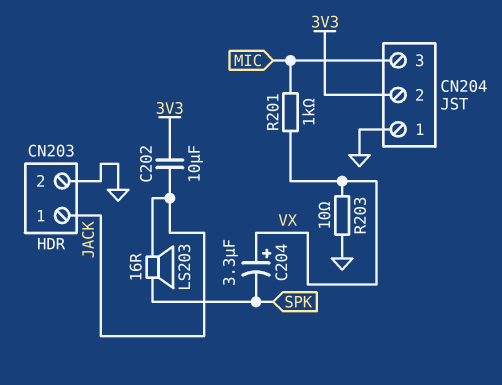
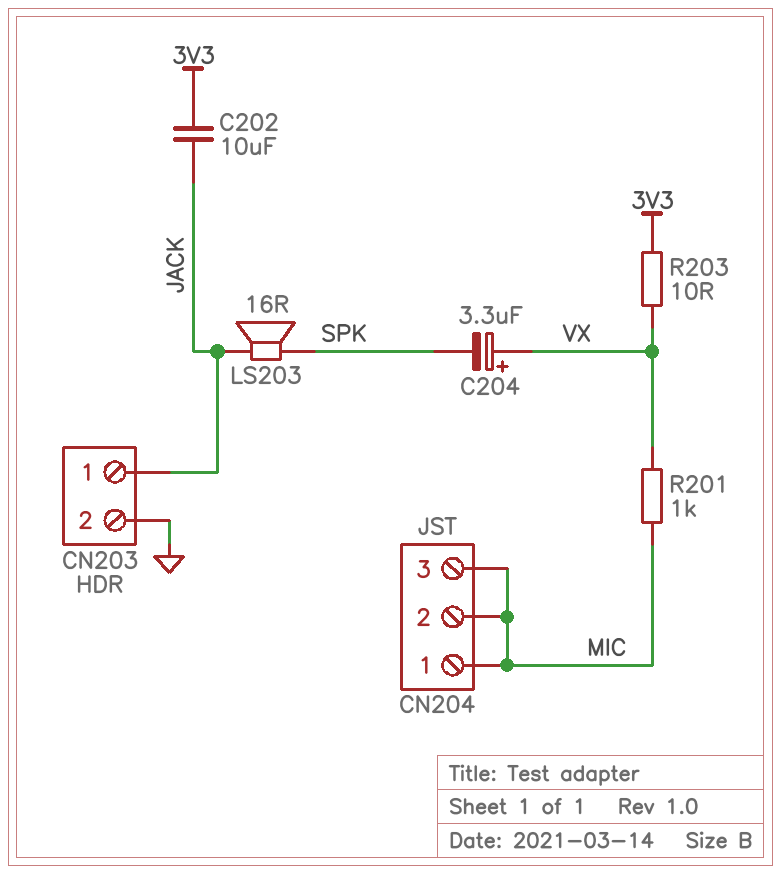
CN204 pin 1: GND -> MIC
CN204 pin 2: 3V3 -> MIC
R203: 10 (GND, VX) -> 10 (3V3, VX)

